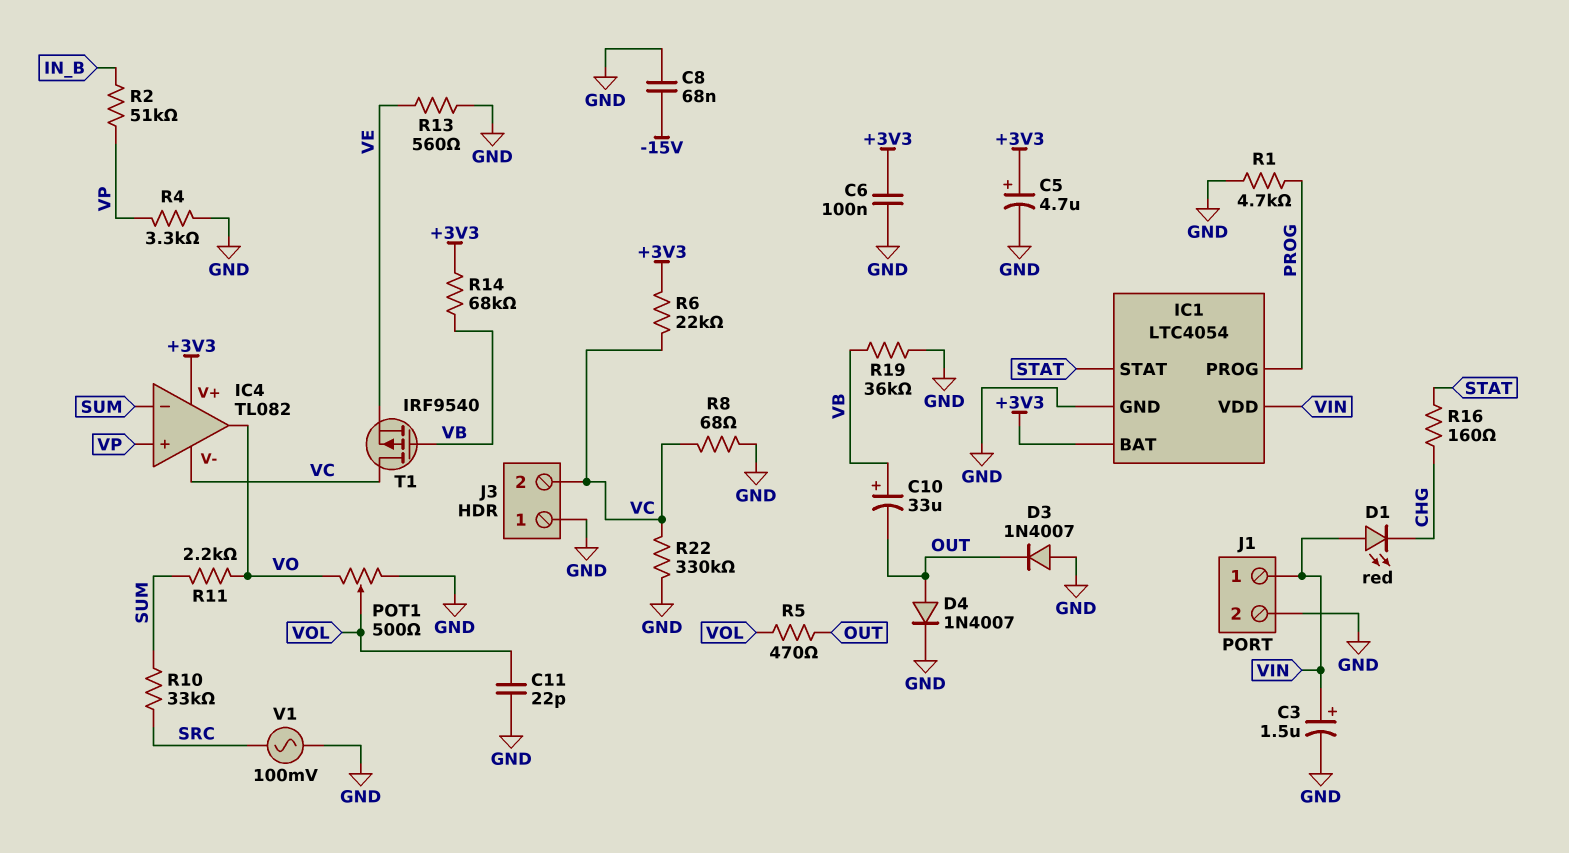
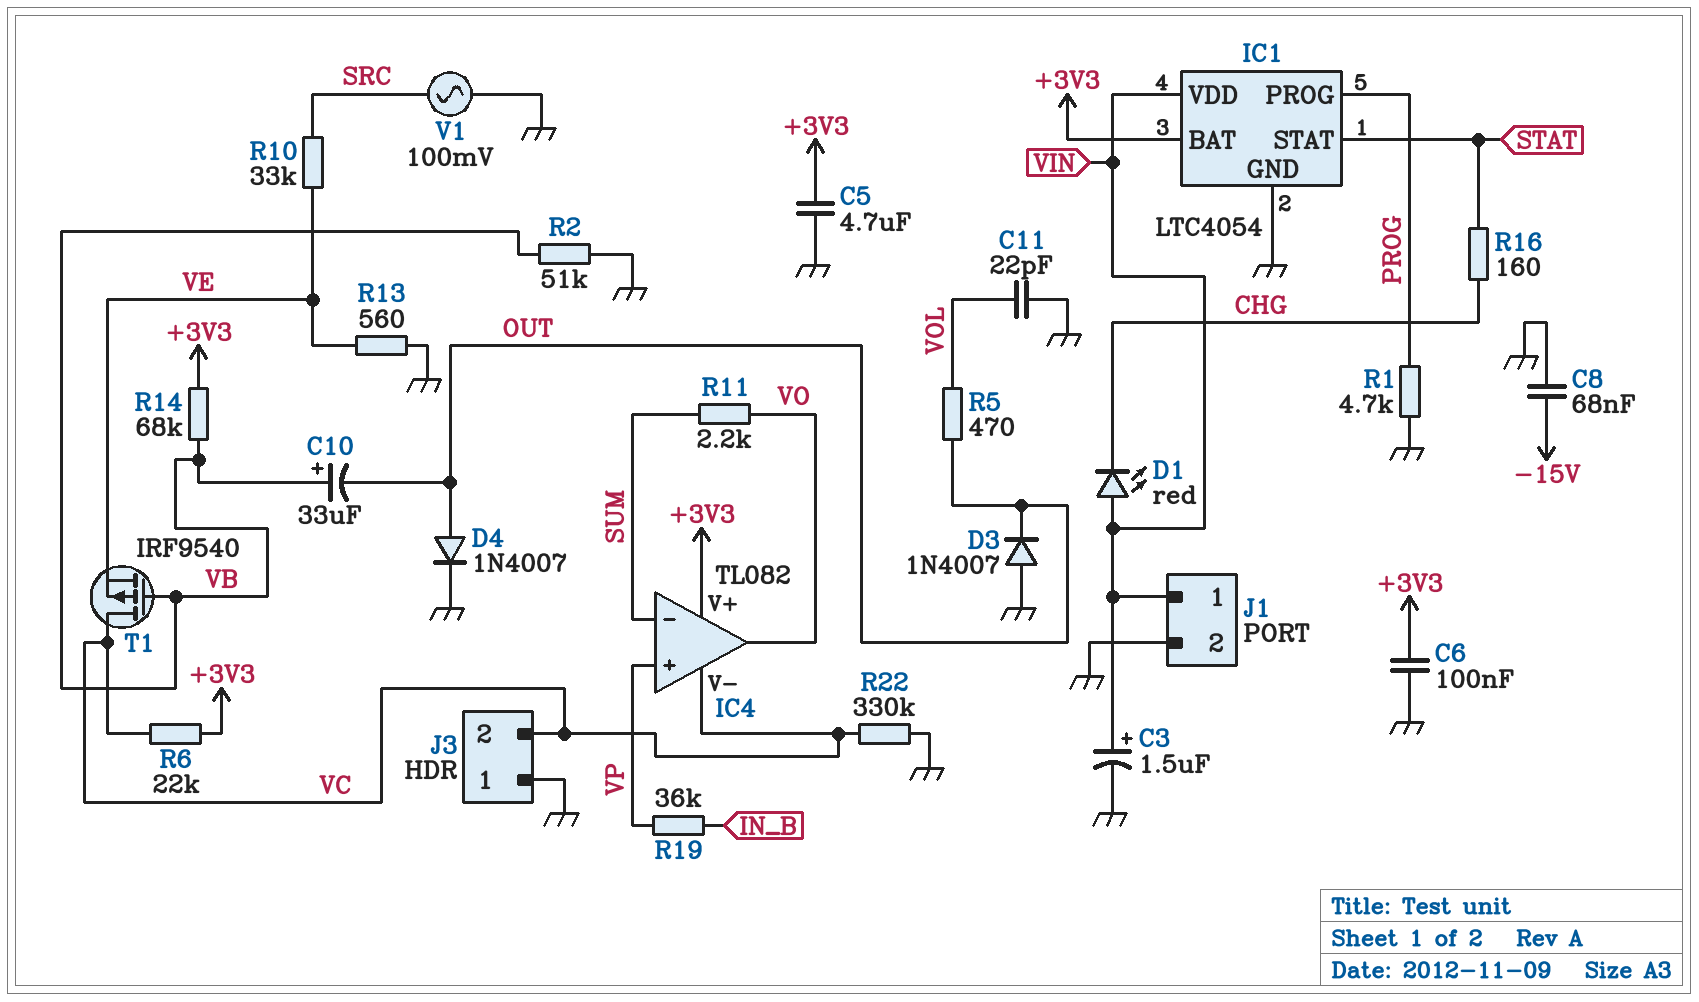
C5: 4.7uF (plus +3V3, minus GND) -> 4.7uF (+3V3, GND)
POT1: 500 (GND, VO, wiper VOL) -> none
R2: 51k (IN_B, VP) -> 51k (GND, VB)
R4: 3.3k (GND, VP) -> none
R8: 68 (GND, VC) -> none
R10: 33k (SRC, SUM) -> 33k (SRC, VE)
R19: 36k (GND, VB) -> 36k (IN_B, VP)

